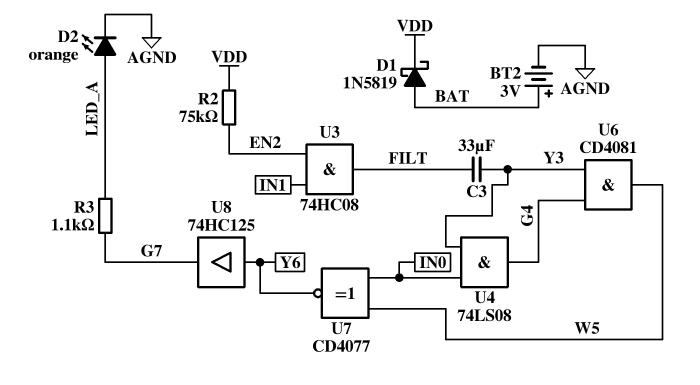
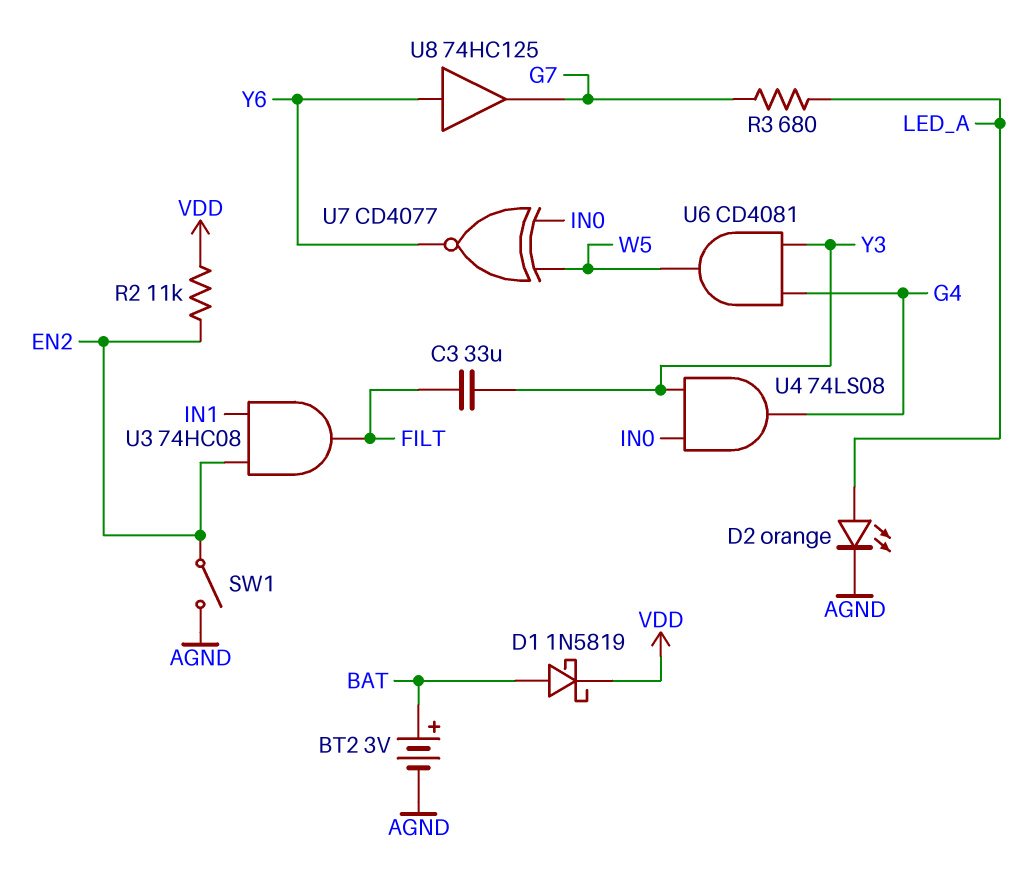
R2: 75k (EN2, VDD) -> 11k (EN2, VDD)
R3: 1.1k (G7, LED_A) -> 680 (G7, LED_A)
SW1: none -> switch (AGND, EN2)

